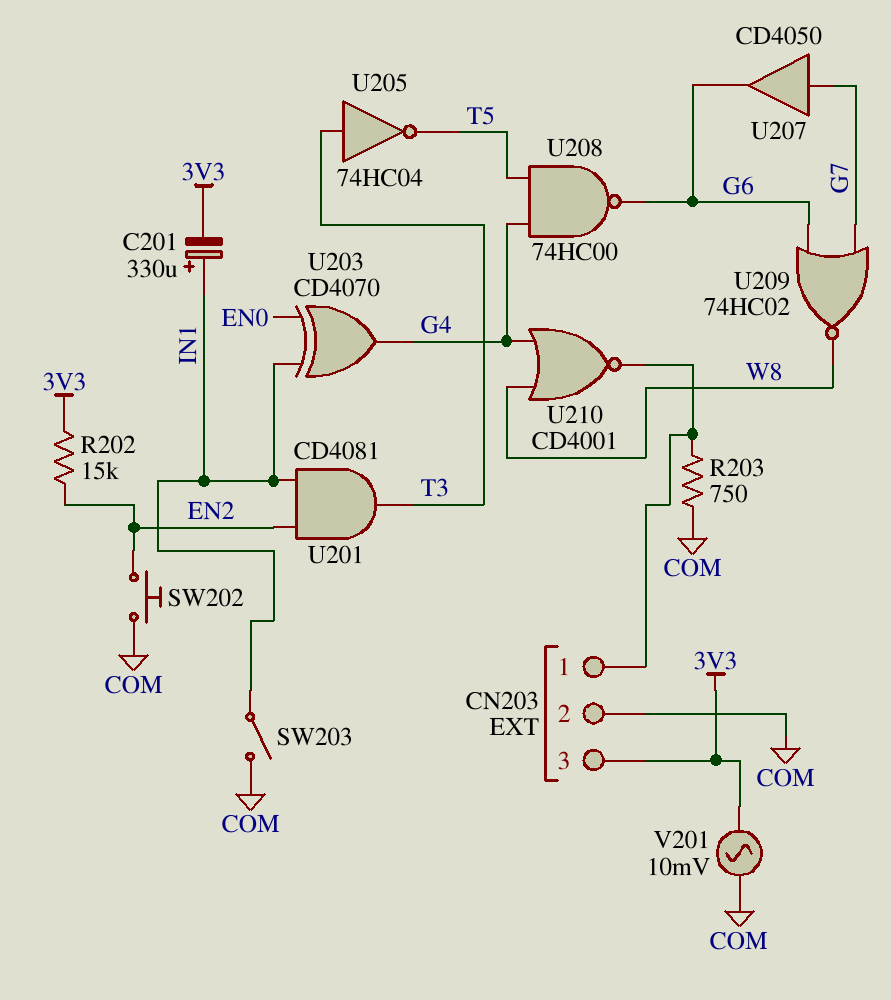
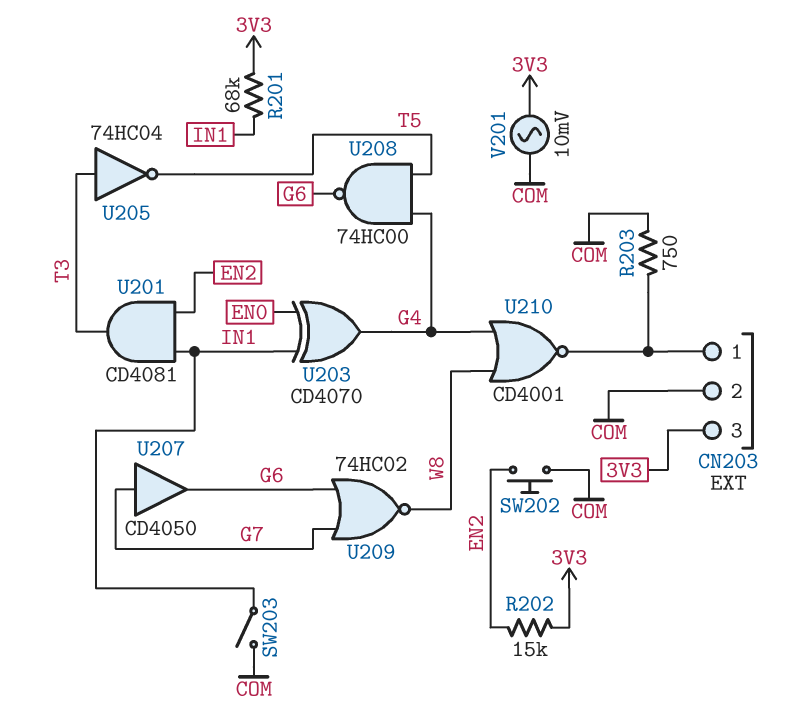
C201: 330uF (plus IN1, minus 3V3) -> none
R201: none -> 68k (3V3, IN1)

